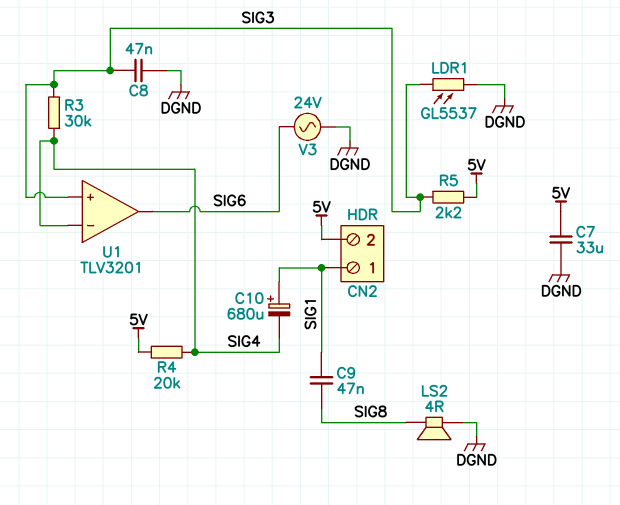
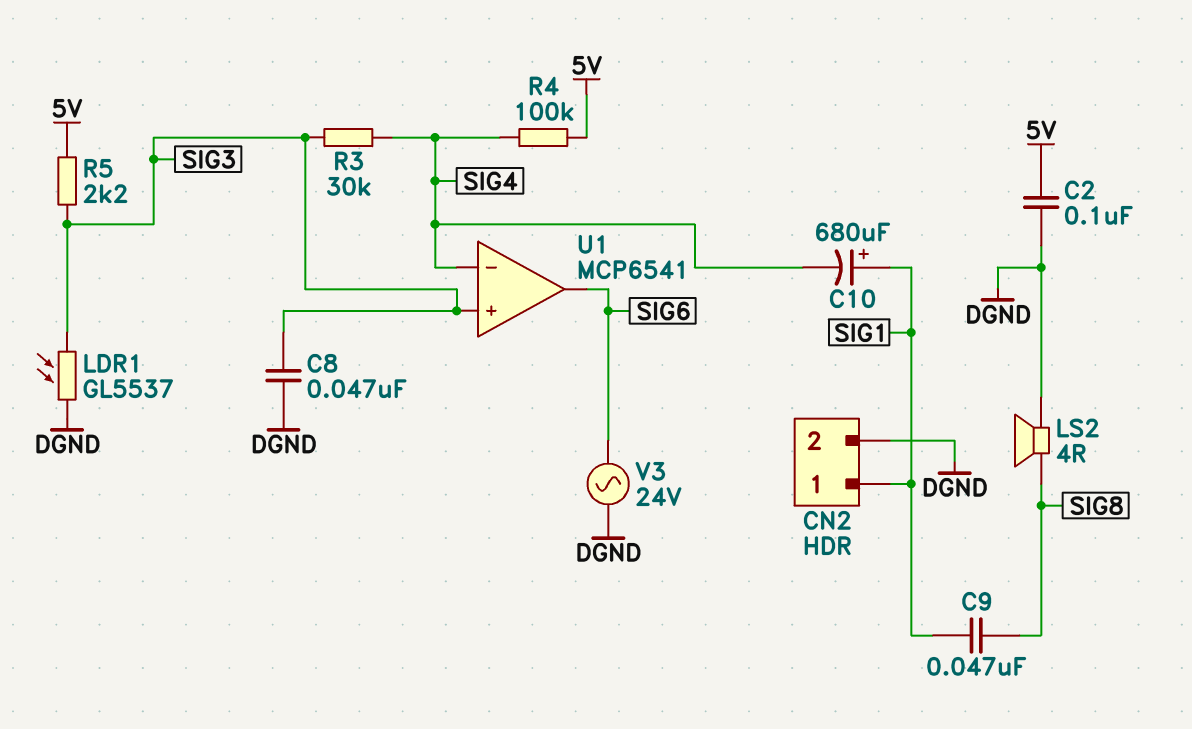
C2: none -> 100nF (5V, DGND)
C7: 33uF (5V, DGND) -> none
CN2 pin 2: 5V -> DGND
R4: 20k (5V, SIG4) -> 100k (5V, SIG4)
U1: TLV3201 -> MCP6541

